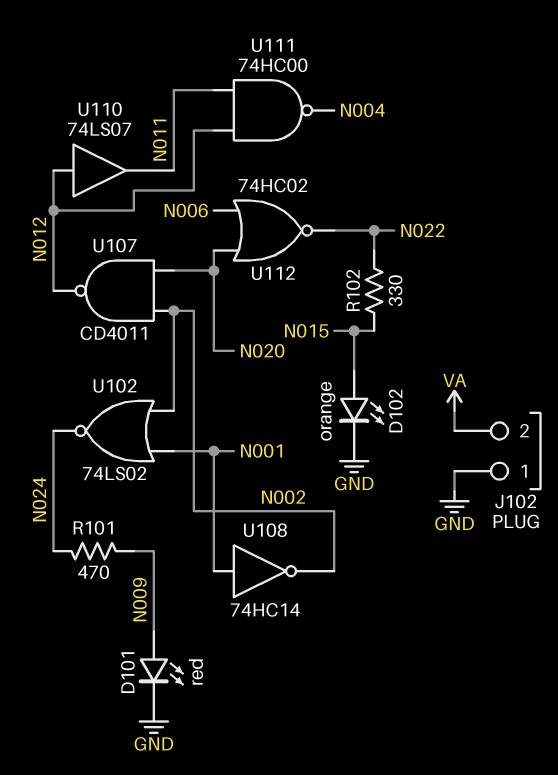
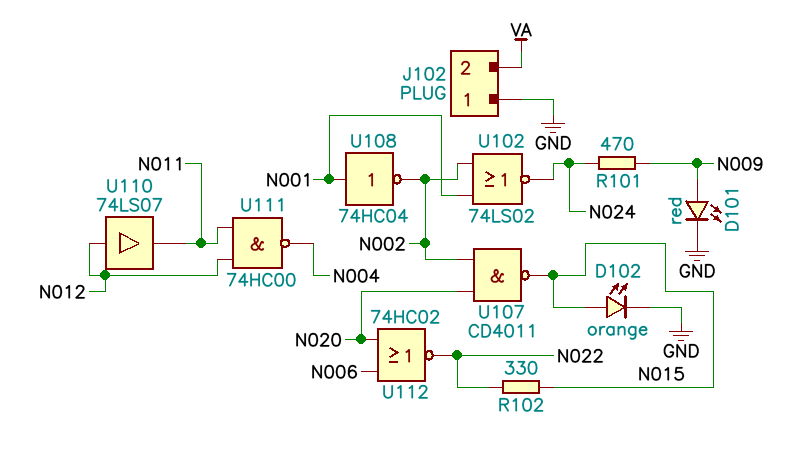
U107: NAND CD4011 (in N002, in N020, out N012) -> NAND CD4011 (in N002, in N020, out N015)
U108: NOT 74HC14 (in N001, out N002) -> NOT 74HC04 (in N001, out N002)

